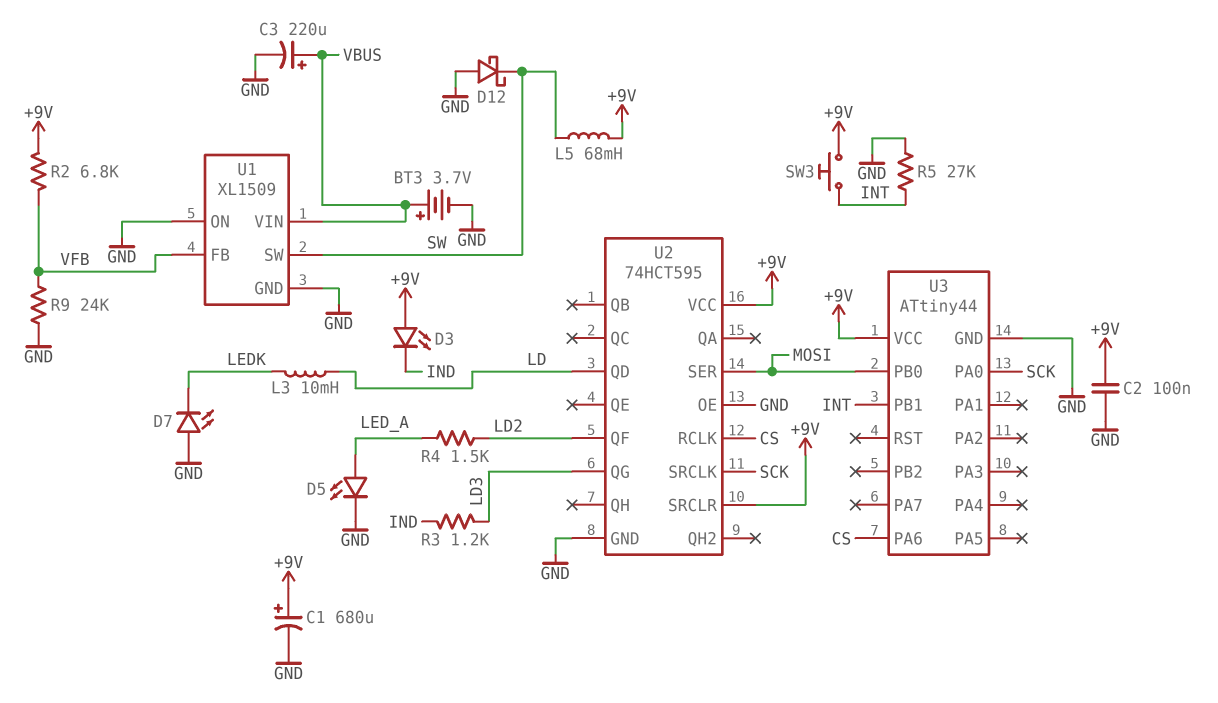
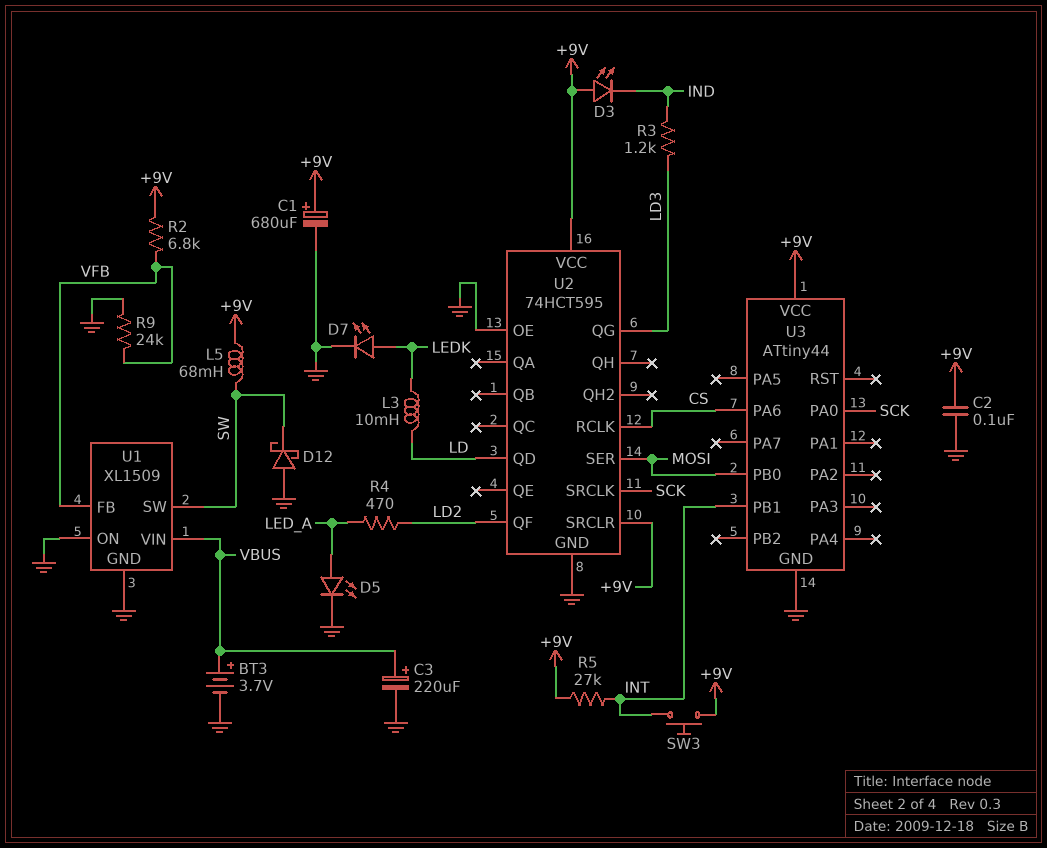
D7: LED (A GND, K LEDK) -> LED (A LEDK, K GND)
R4: 1.5k (LD2, LED_A) -> 470 (LD2, LED_A)
R5: 27k (GND, INT) -> 27k (+9V, INT)

